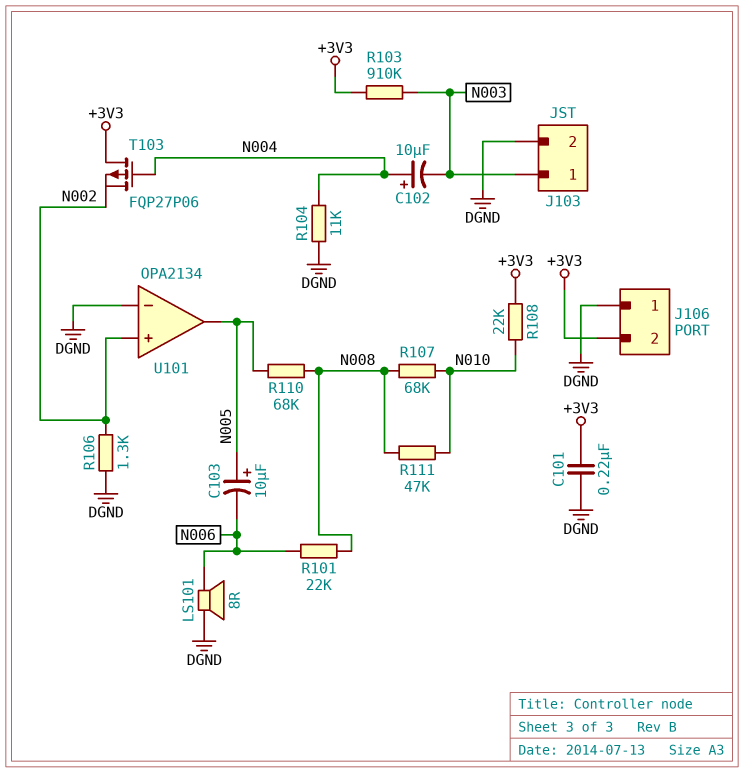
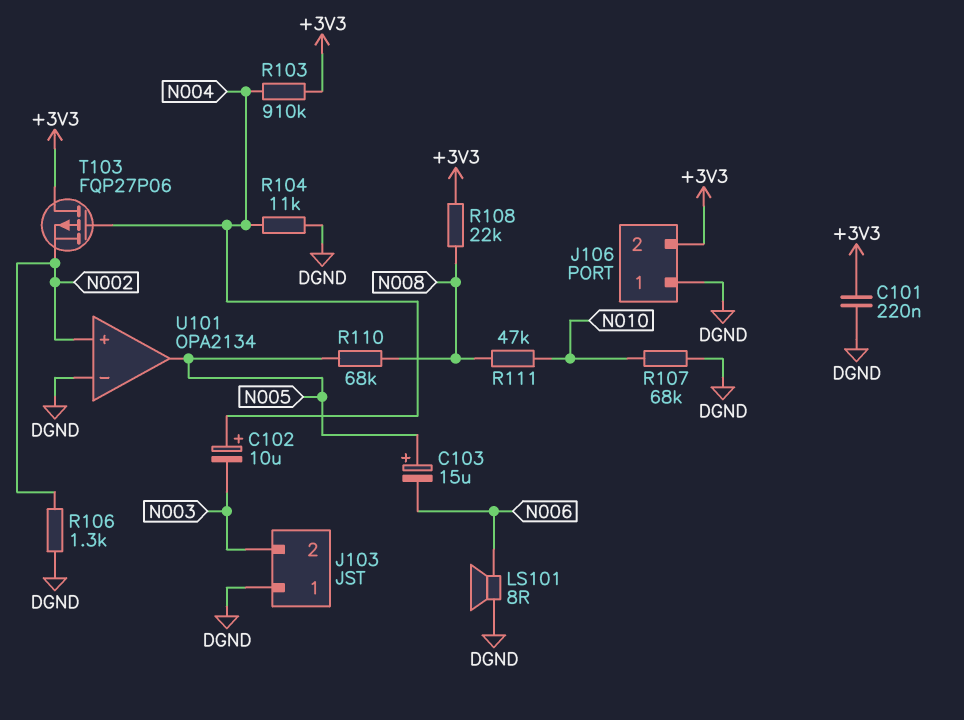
C103: 10uF (plus N005, minus N006) -> 15uF (plus N005, minus N006)
J103 pin 1: N003 -> DGND
J103 pin 2: DGND -> N003
R101: 22k (N006, N008) -> none
R103: 910k (+3V3, N003) -> 910k (+3V3, N004)
R107: 68k (N008, N010) -> 68k (DGND, N010)
R108: 22k (+3V3, N010) -> 22k (+3V3, N008)

